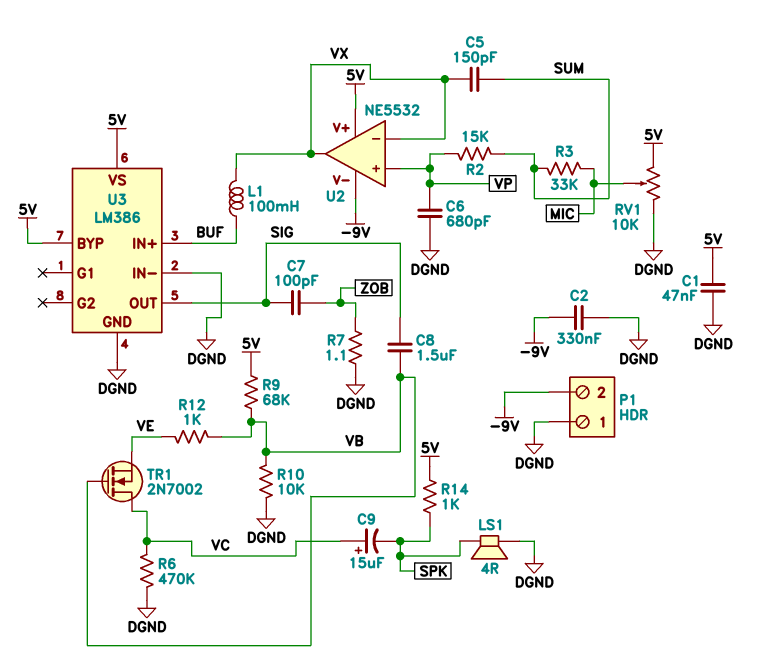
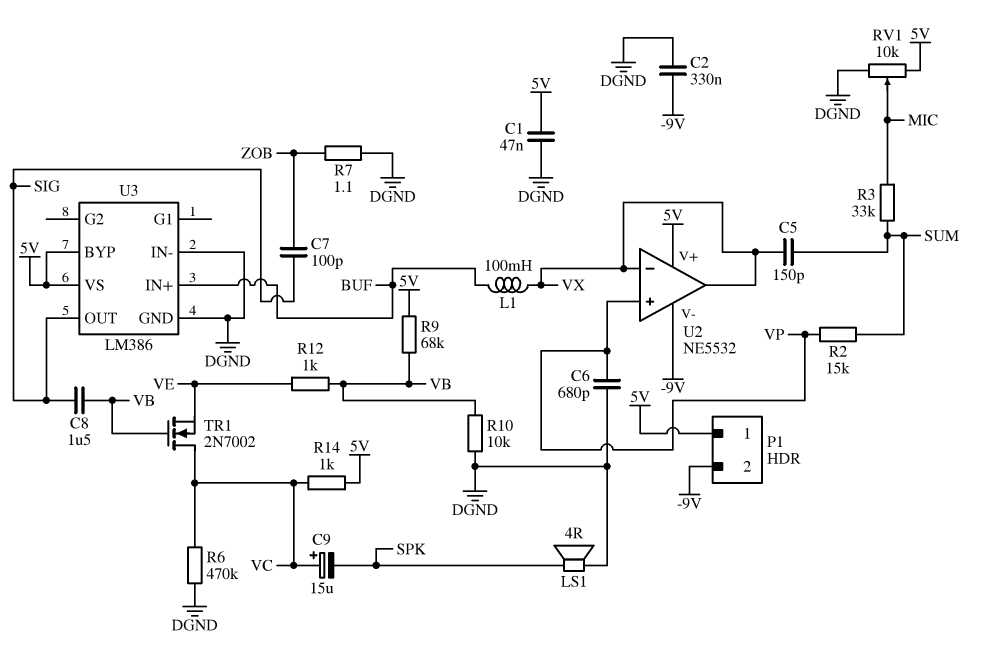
P1 pin 1: DGND -> 5V
R14: 1k (5V, SPK) -> 1k (5V, VC)

